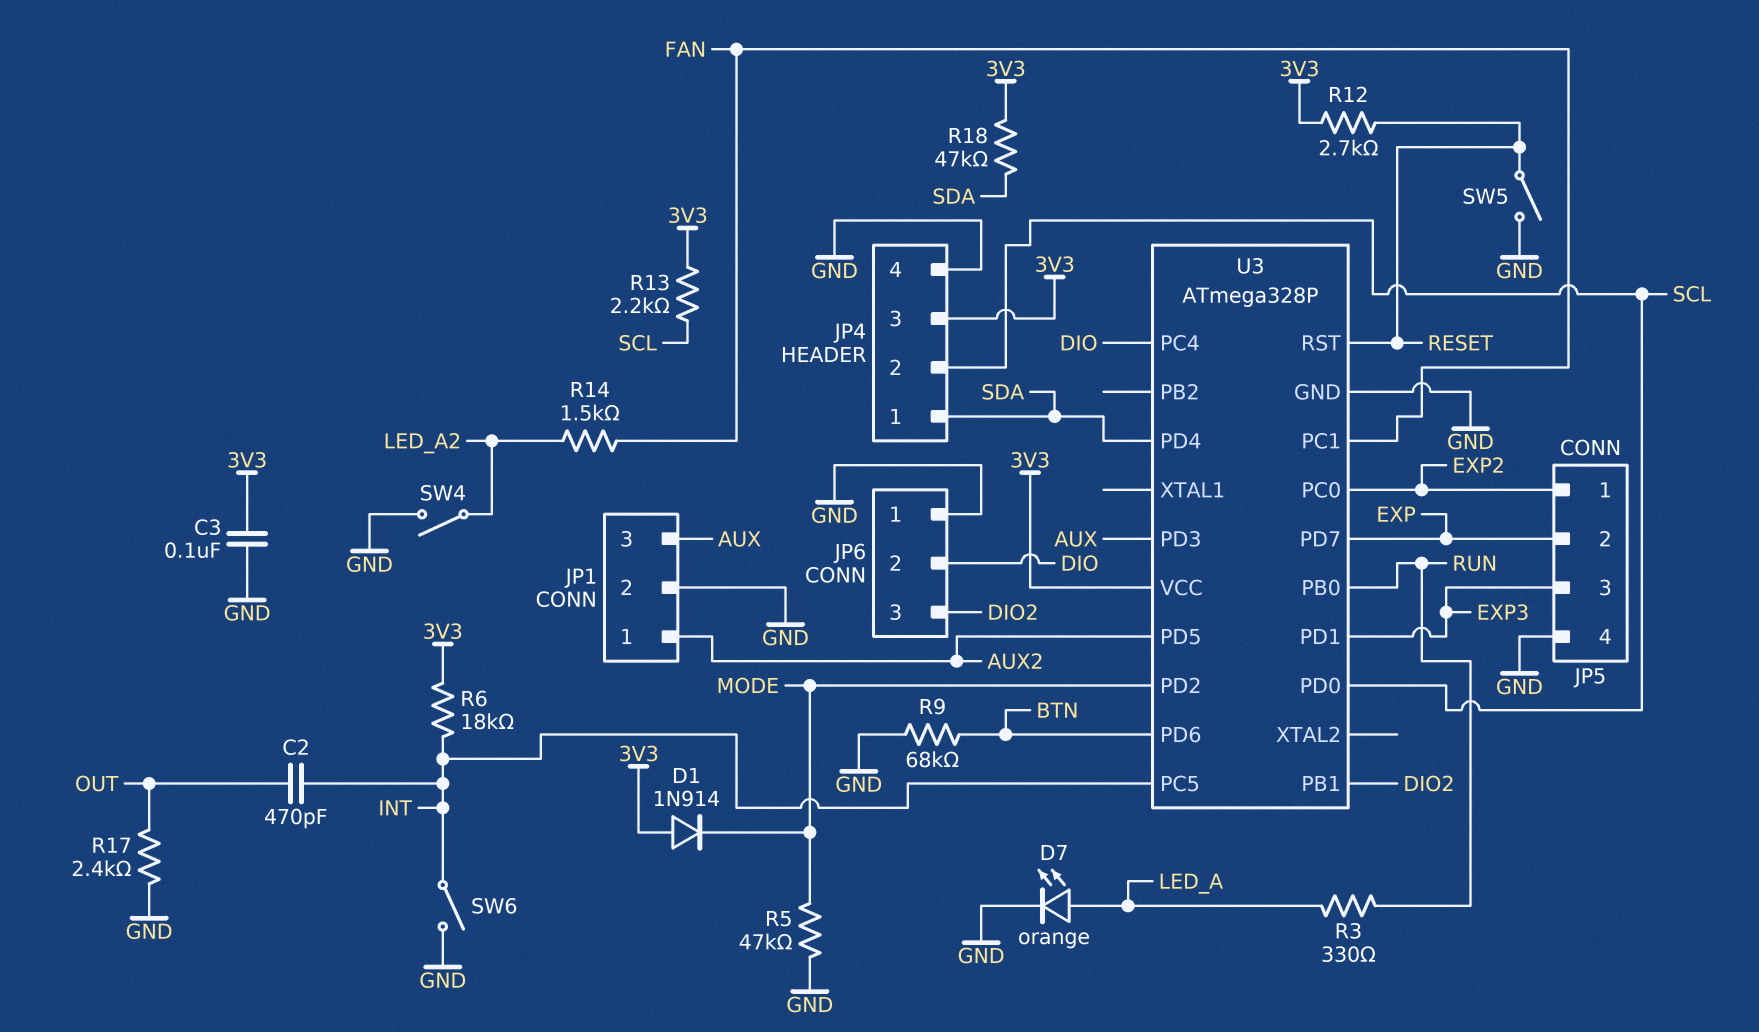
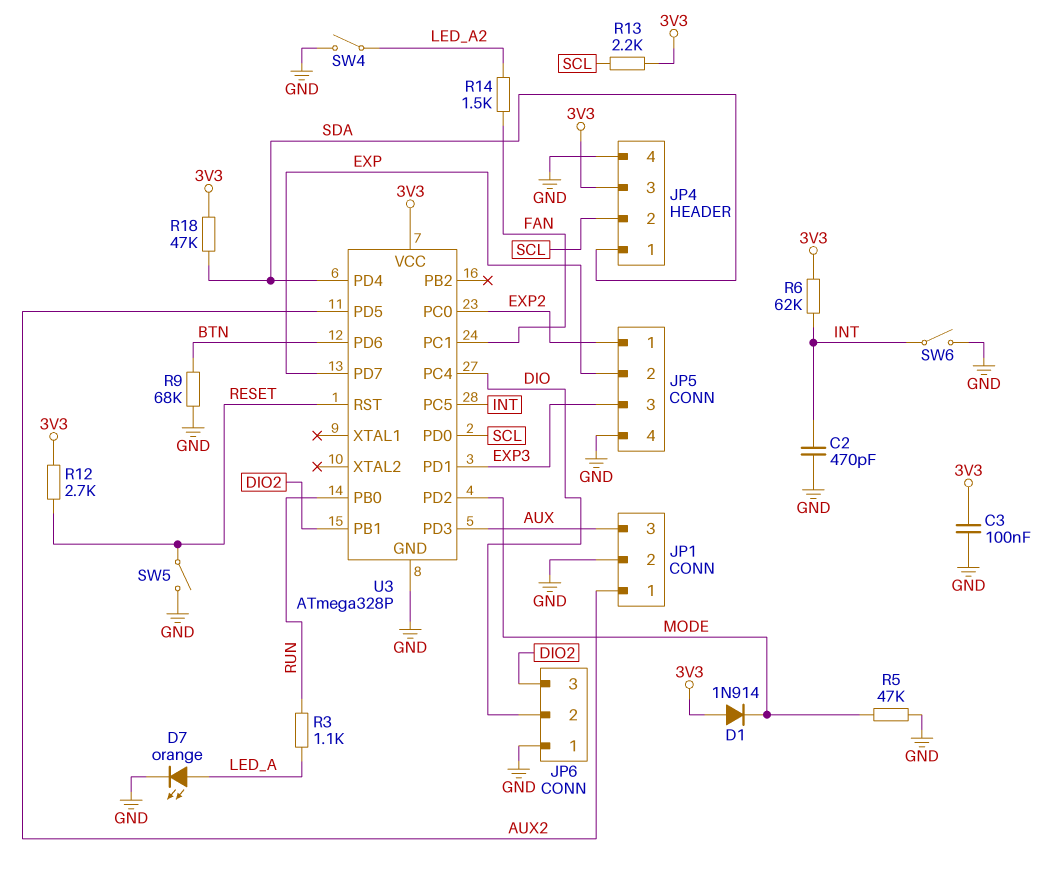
C2: 470pF (INT, OUT) -> 470pF (GND, INT)
R3: 330 (LED_A, RUN) -> 1.1k (LED_A, RUN)
R6: 18k (3V3, INT) -> 62k (3V3, INT)
R17: 2.4k (GND, OUT) -> none

